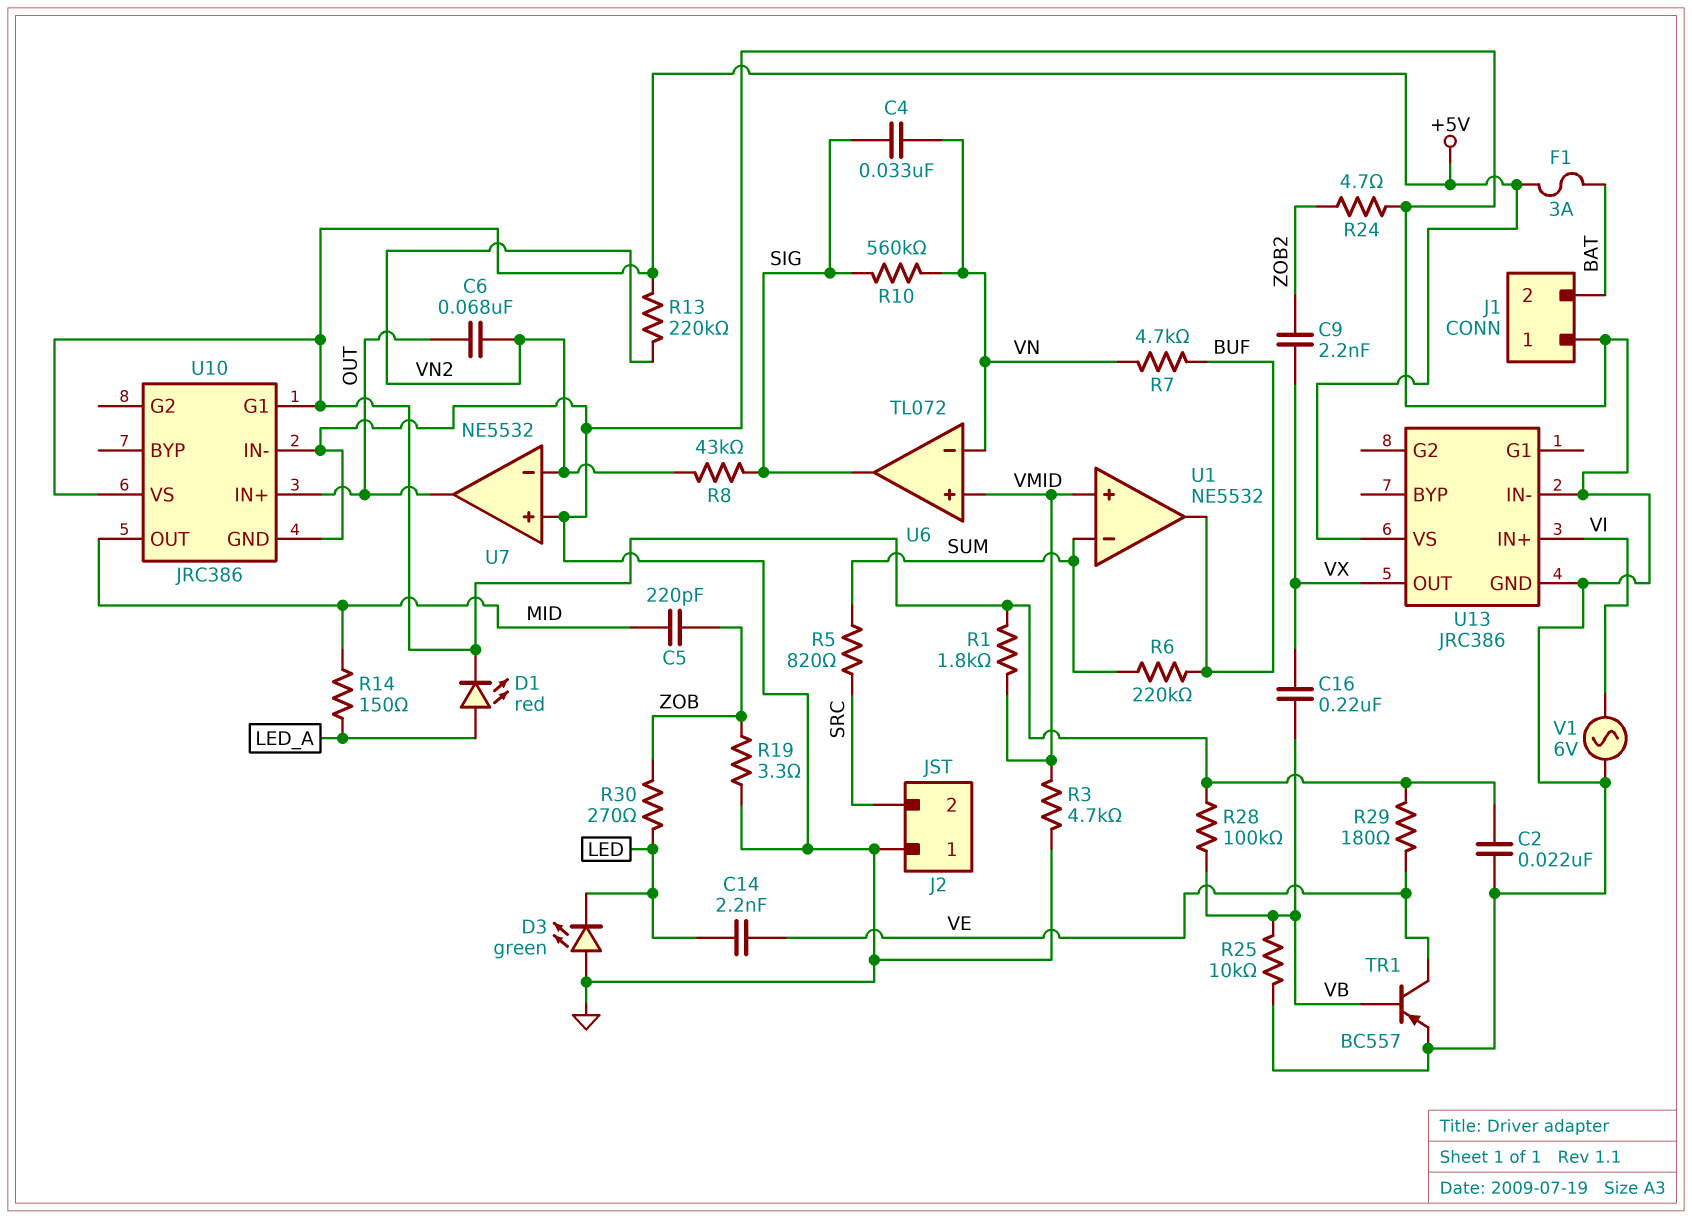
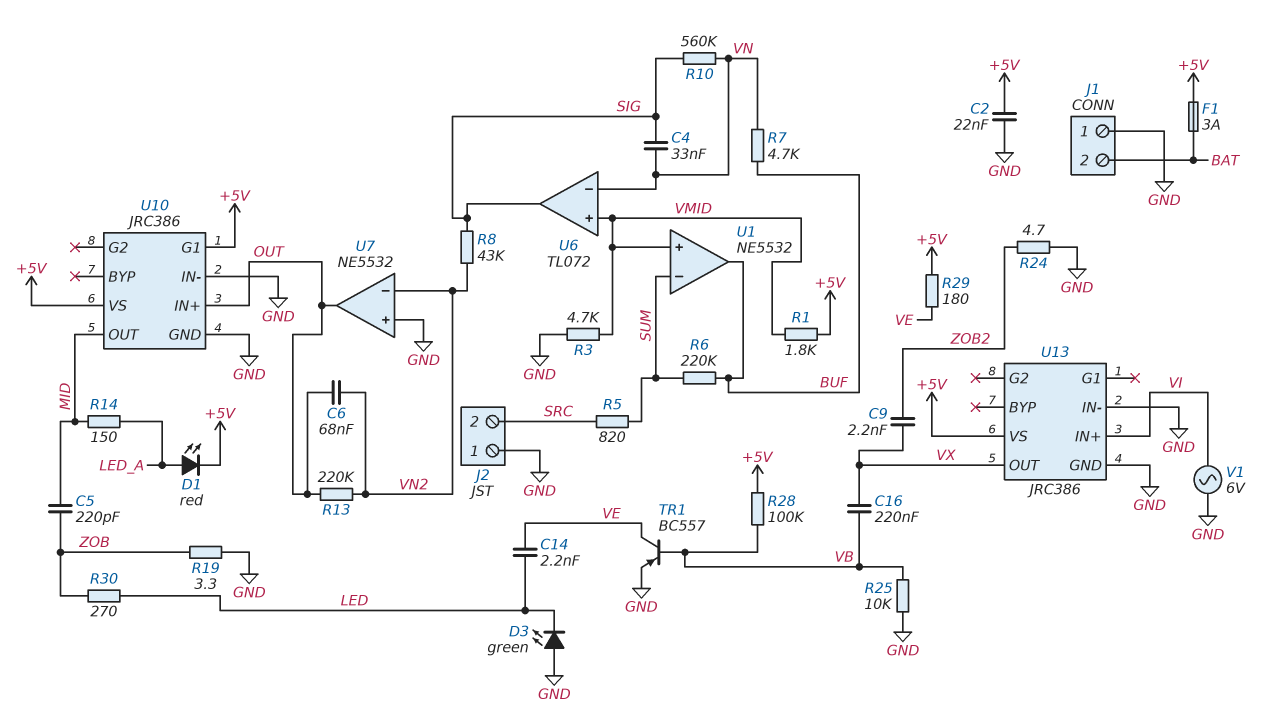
R13: 220k (+5V, VN2) -> 220k (OUT, VN2)

